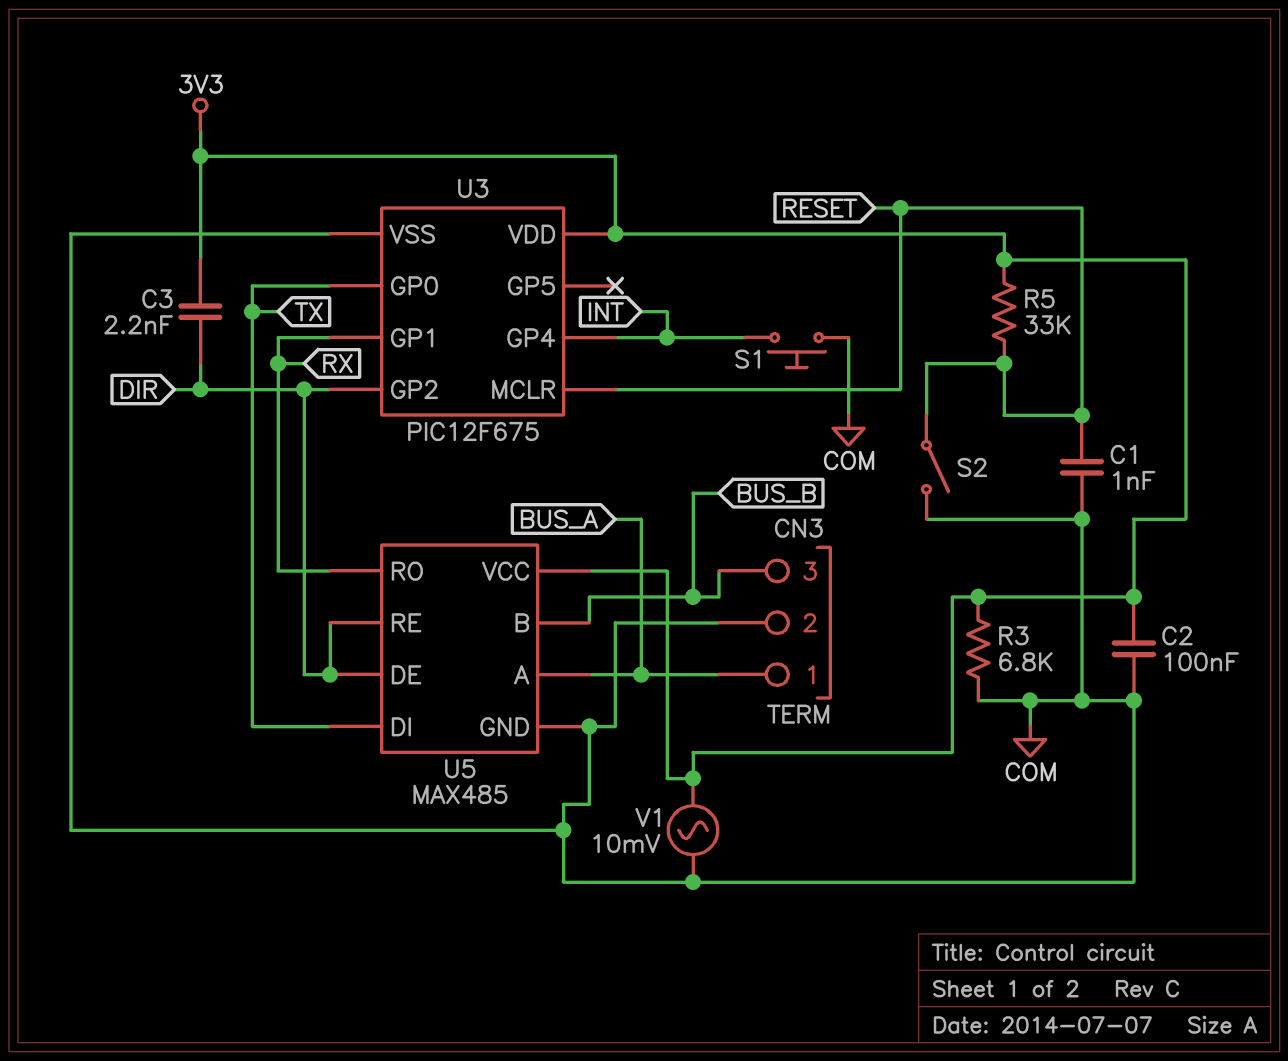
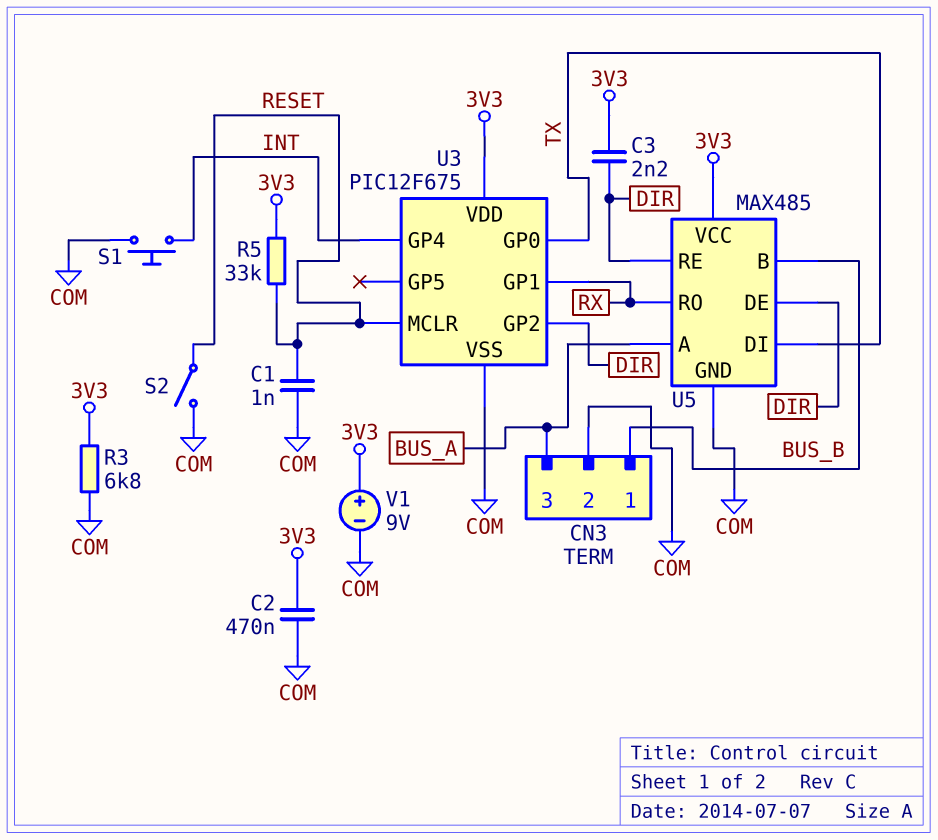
C2: 100nF (3V3, COM) -> 470nF (3V3, COM)
CN3 pin 1: BUS_A -> BUS_B
CN3 pin 3: BUS_B -> BUS_A
V1: AC 10mV (3V3, COM) -> 9V (plus 3V3, minus COM)

